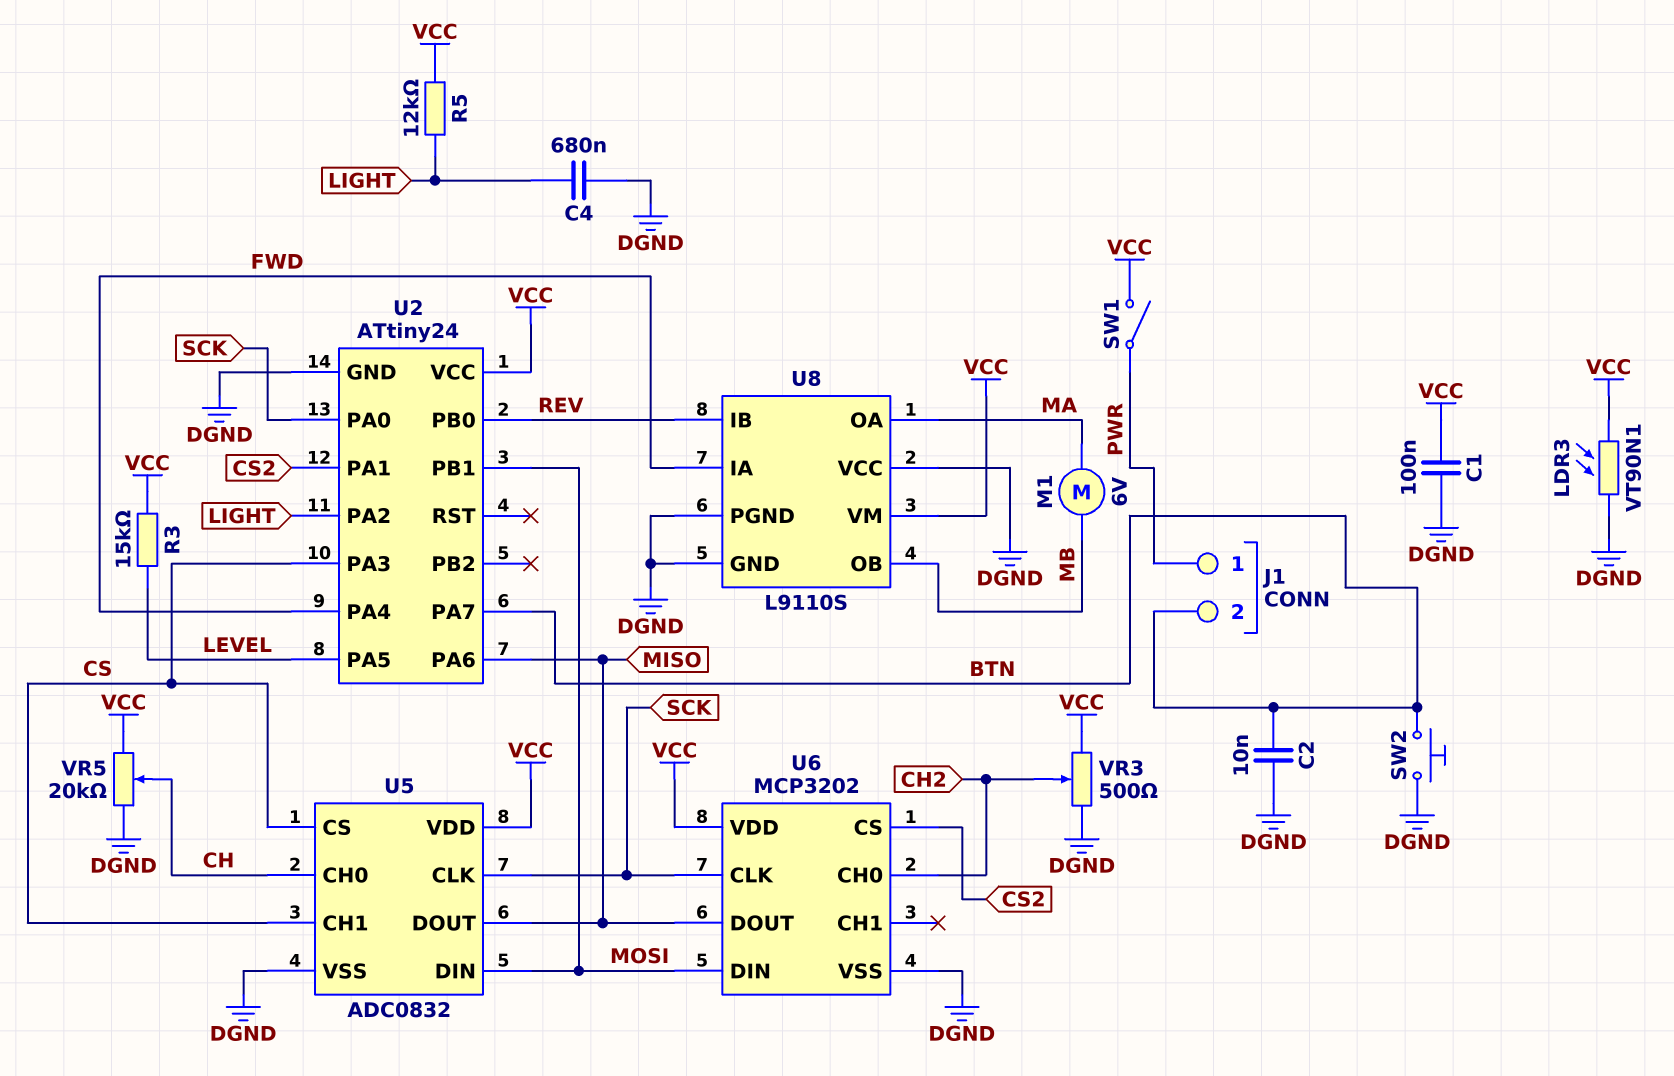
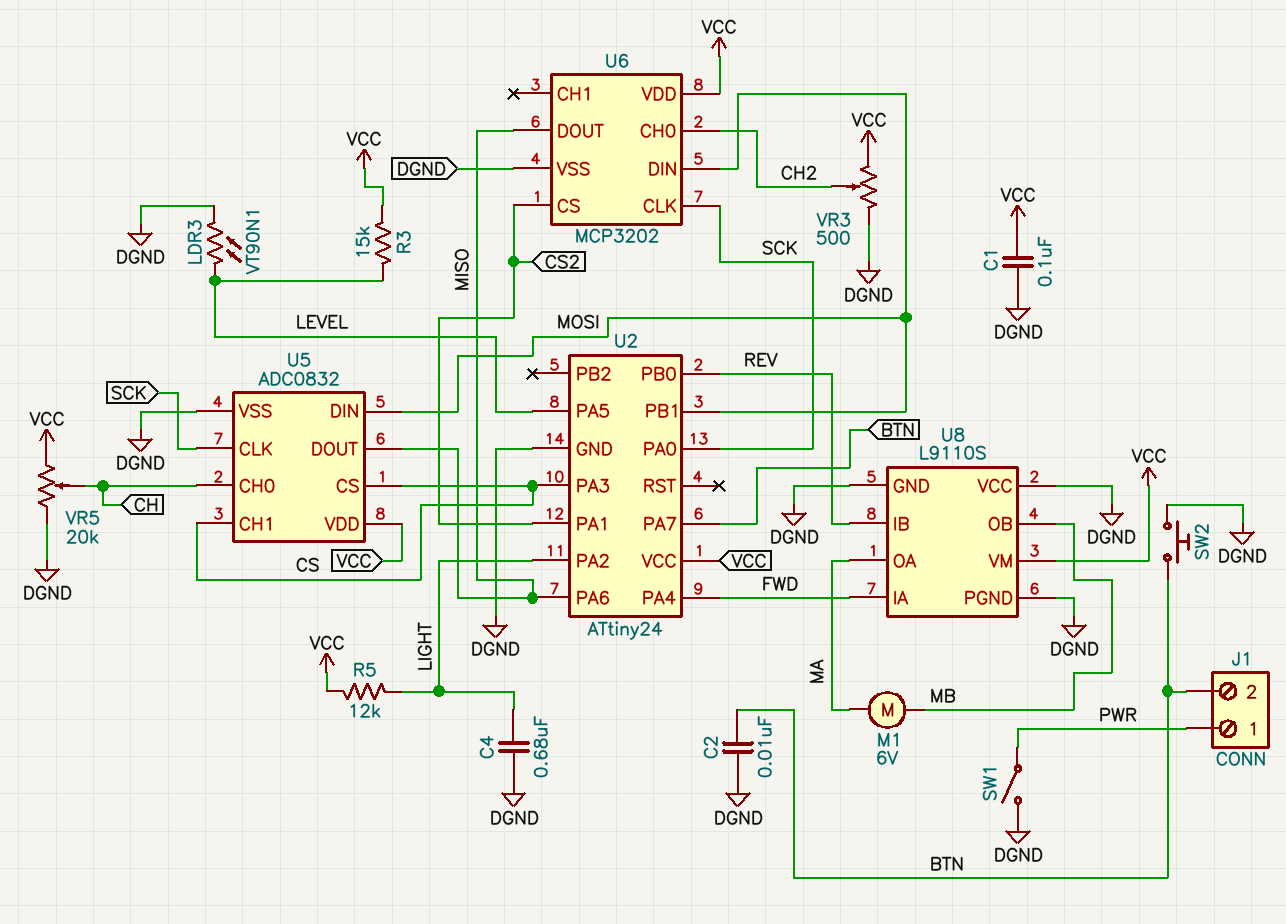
LDR3: VT90N1 (DGND, VCC) -> VT90N1 (DGND, LEVEL)
SW1: switch (PWR, VCC) -> switch (DGND, PWR)

